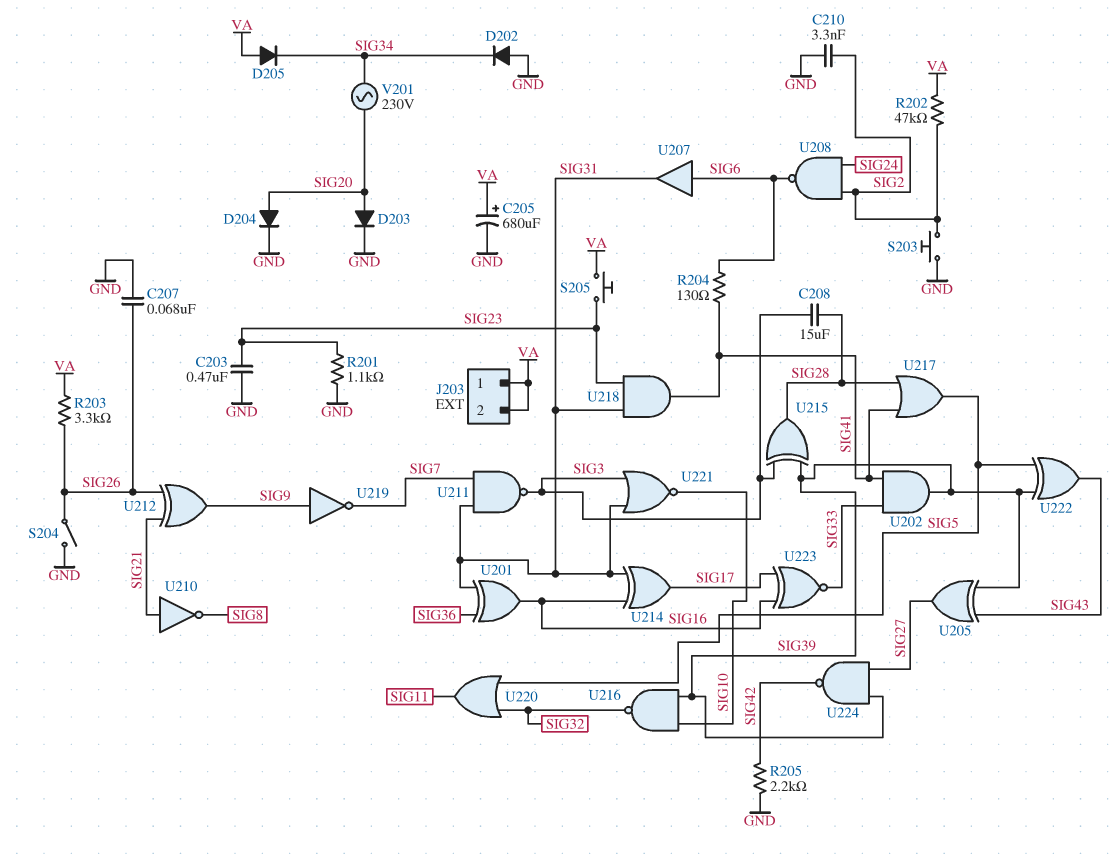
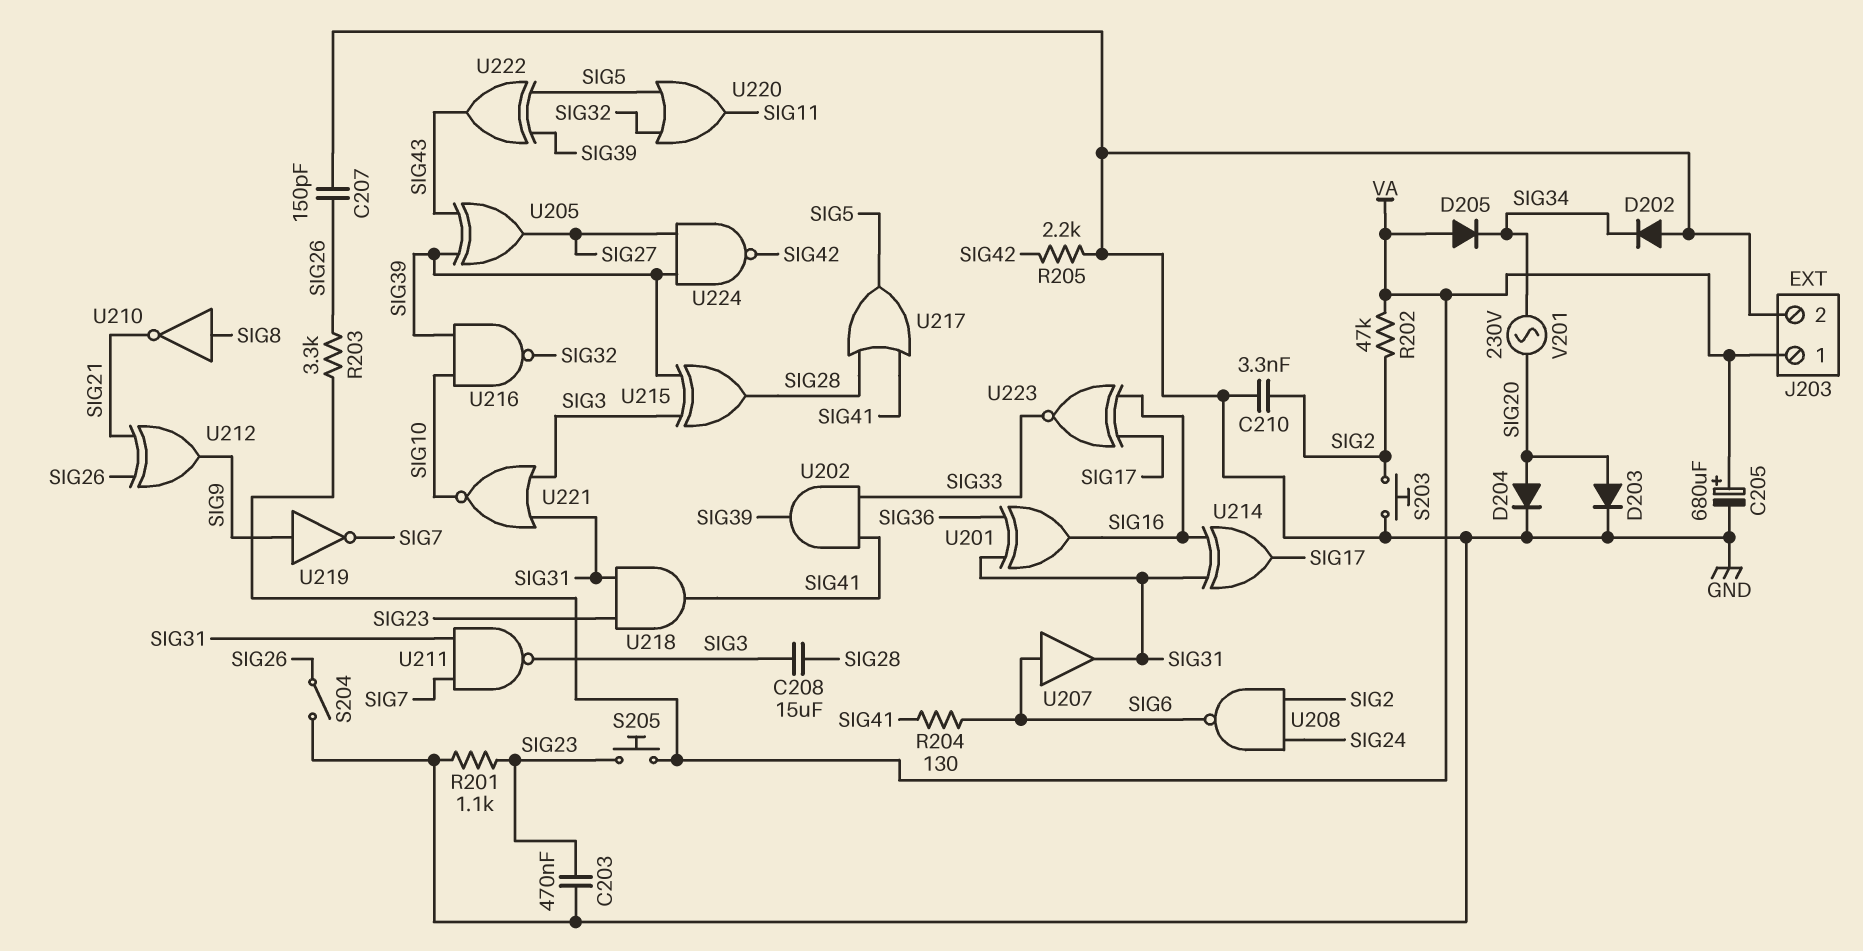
C207: 68nF (GND, SIG26) -> 150pF (GND, SIG26)
J203 pin 2: VA -> GND
U210: NOT (in SIG21, out SIG8) -> NOT (in SIG8, out SIG21)

